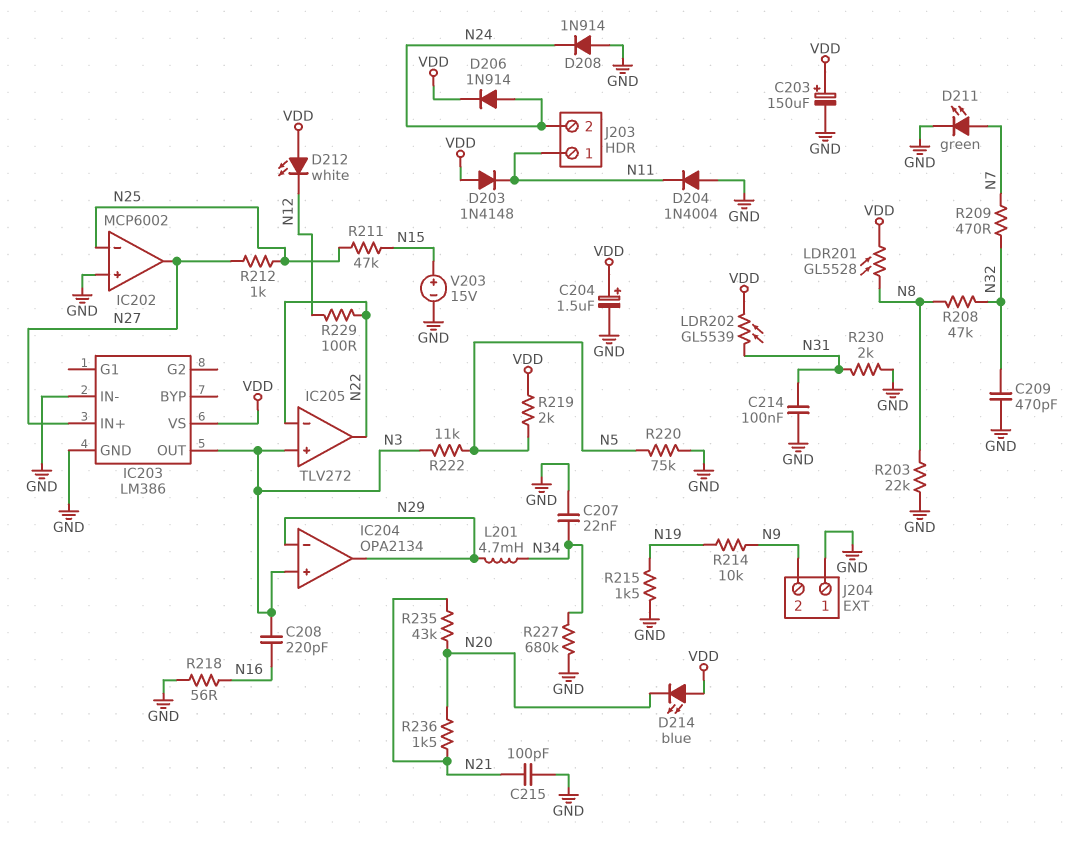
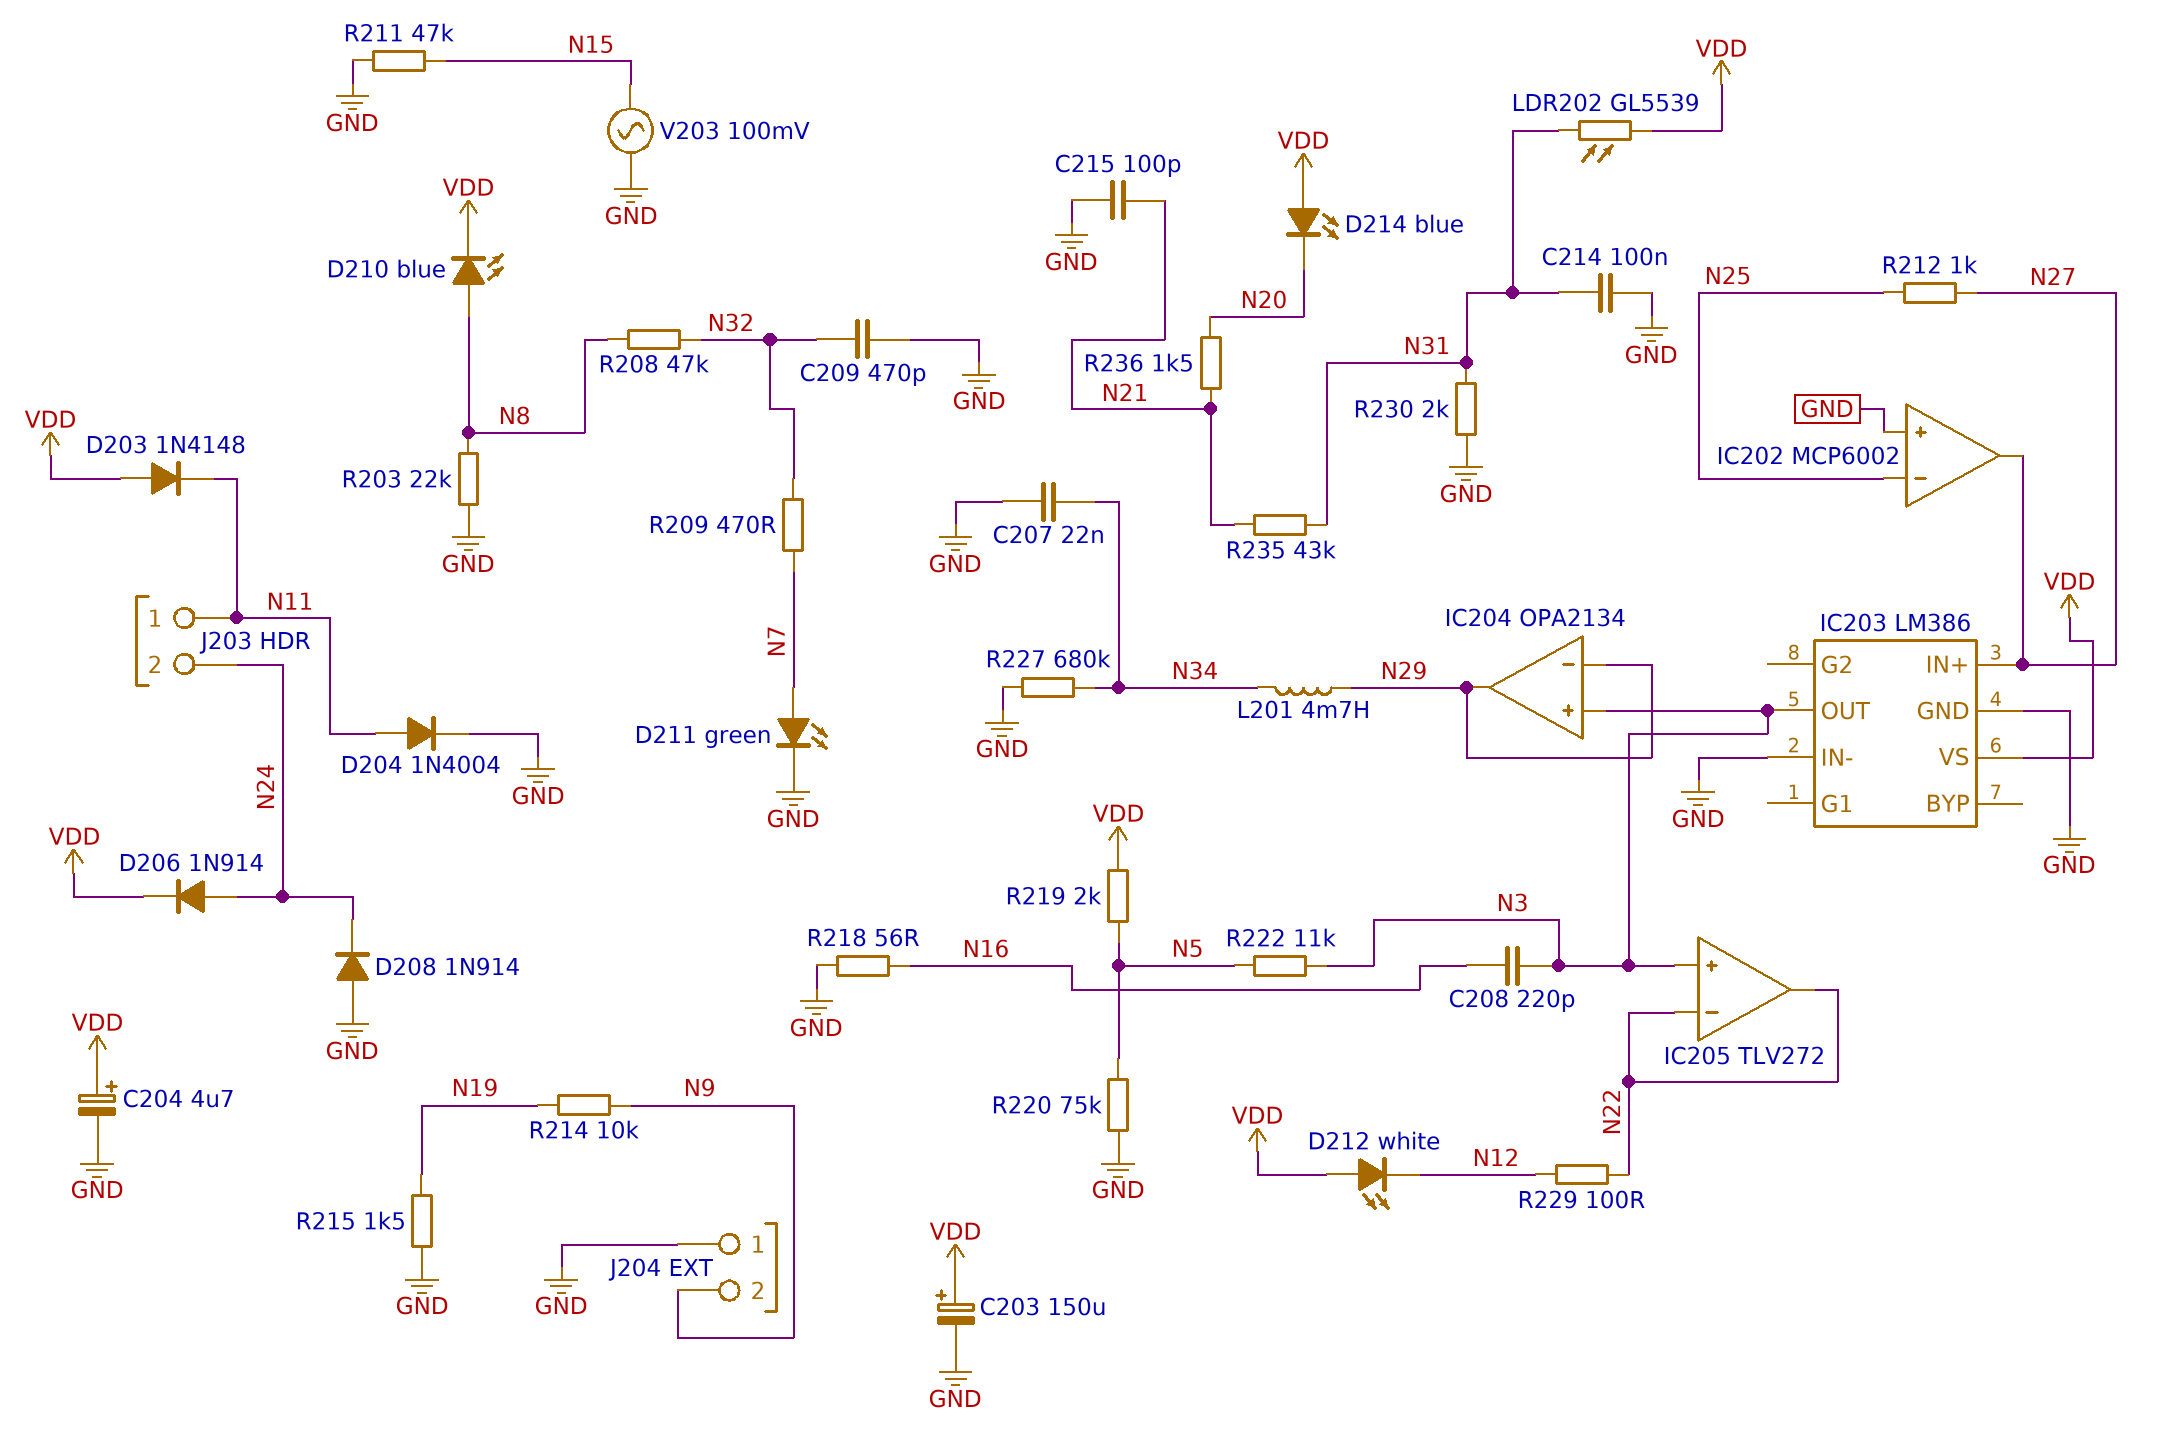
C204: 1.5uF (plus VDD, minus GND) -> 4.7uF (plus VDD, minus GND)
D204: diode 1N4004 (A GND, K N11) -> diode 1N4004 (A N11, K GND)
D210: none -> LED blue (A N8, K VDD)
LDR201: GL5528 (N8, VDD) -> none
R211: 47k (N15, N25) -> 47k (GND, N15)
R235: 43k (N20, N21) -> 43k (N21, N31)
V203: 15V (plus N15, minus GND) -> AC 100mV (GND, N15)

